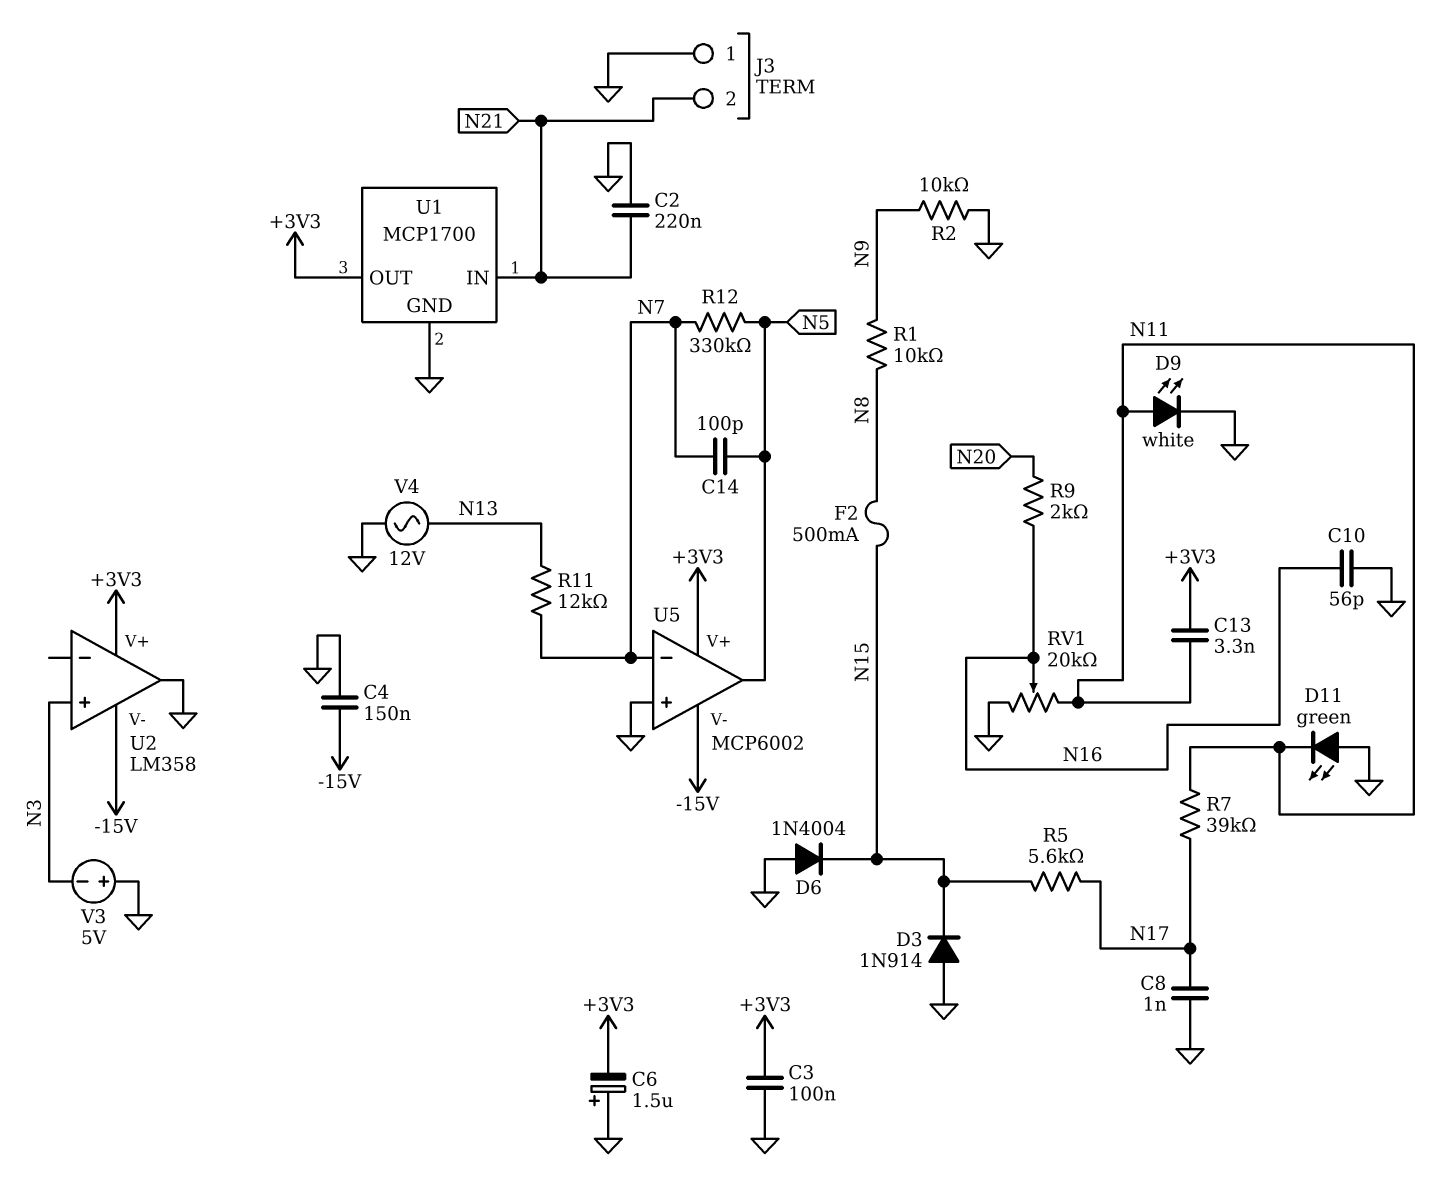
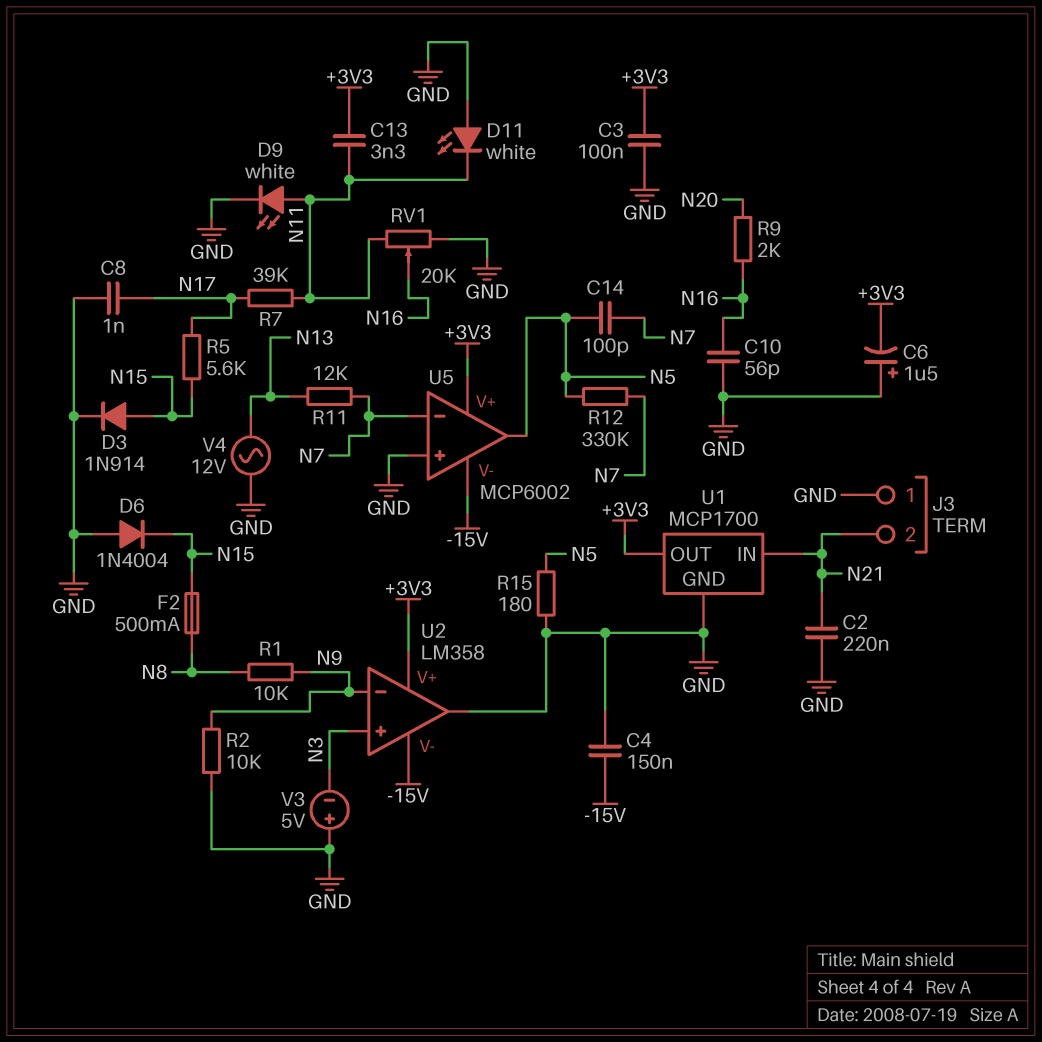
D3: diode 1N914 (A GND, K N15) -> diode 1N914 (A N15, K GND)
D11: LED green (A GND, K N11) -> LED white (A GND, K N11)
R15: none -> 180 (GND, N5)
U2 pin in-: none -> N9

